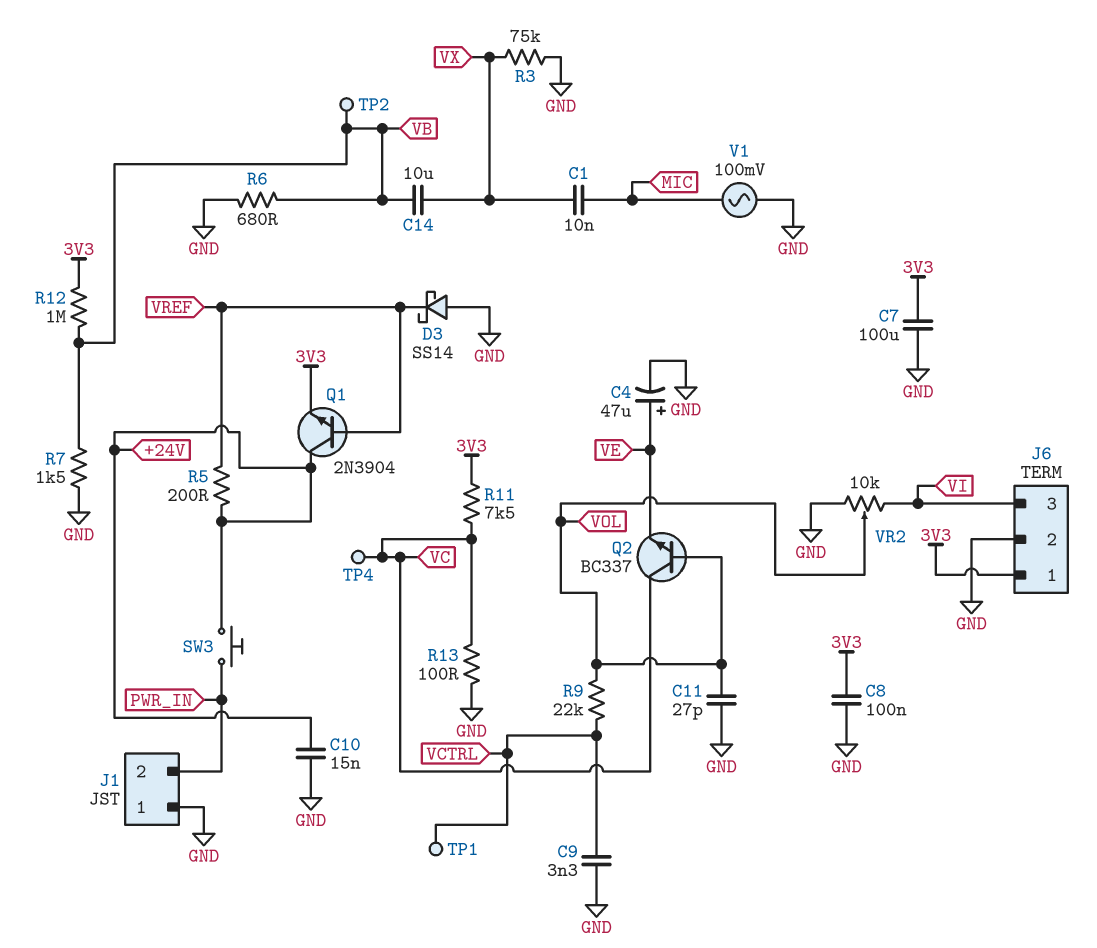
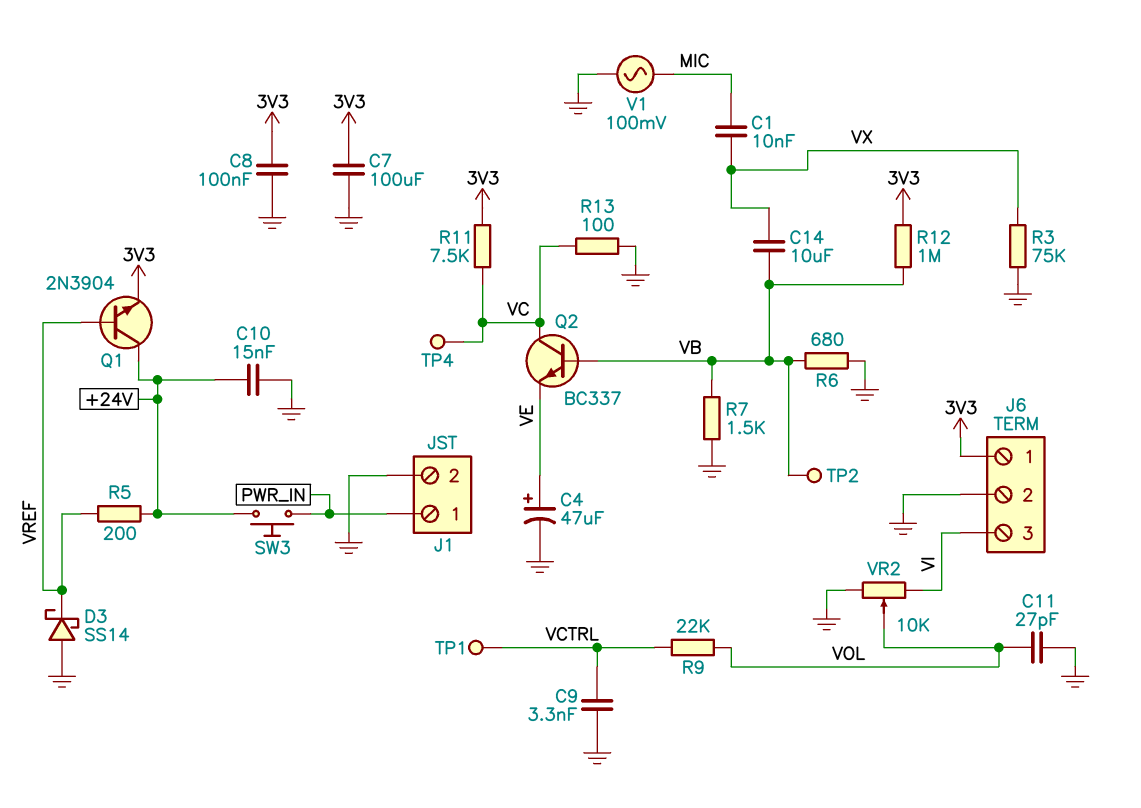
J1 pin 1: GND -> PWR_IN
J1 pin 2: PWR_IN -> GND
Q2: NPN BC337 (B VOL, C VC, E VE) -> NPN BC337 (B VB, C VC, E VE)

